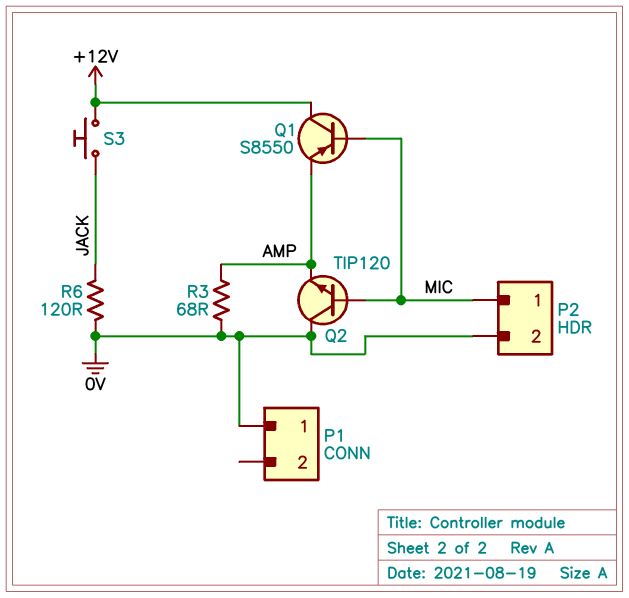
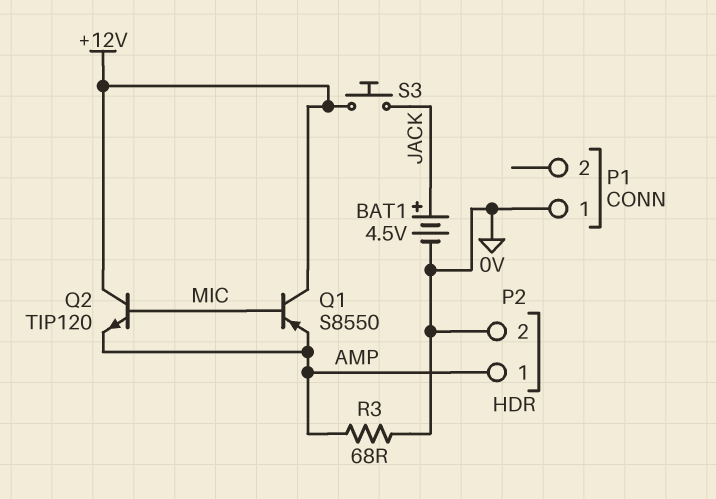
BAT1: none -> 4.5V (plus JACK, minus 0V)
P2 pin 1: MIC -> AMP
Q2: NPN TIP120 (B MIC, C 0V, E AMP) -> NPN TIP120 (B MIC, C +12V, E AMP)
R6: 120 (0V, JACK) -> none

